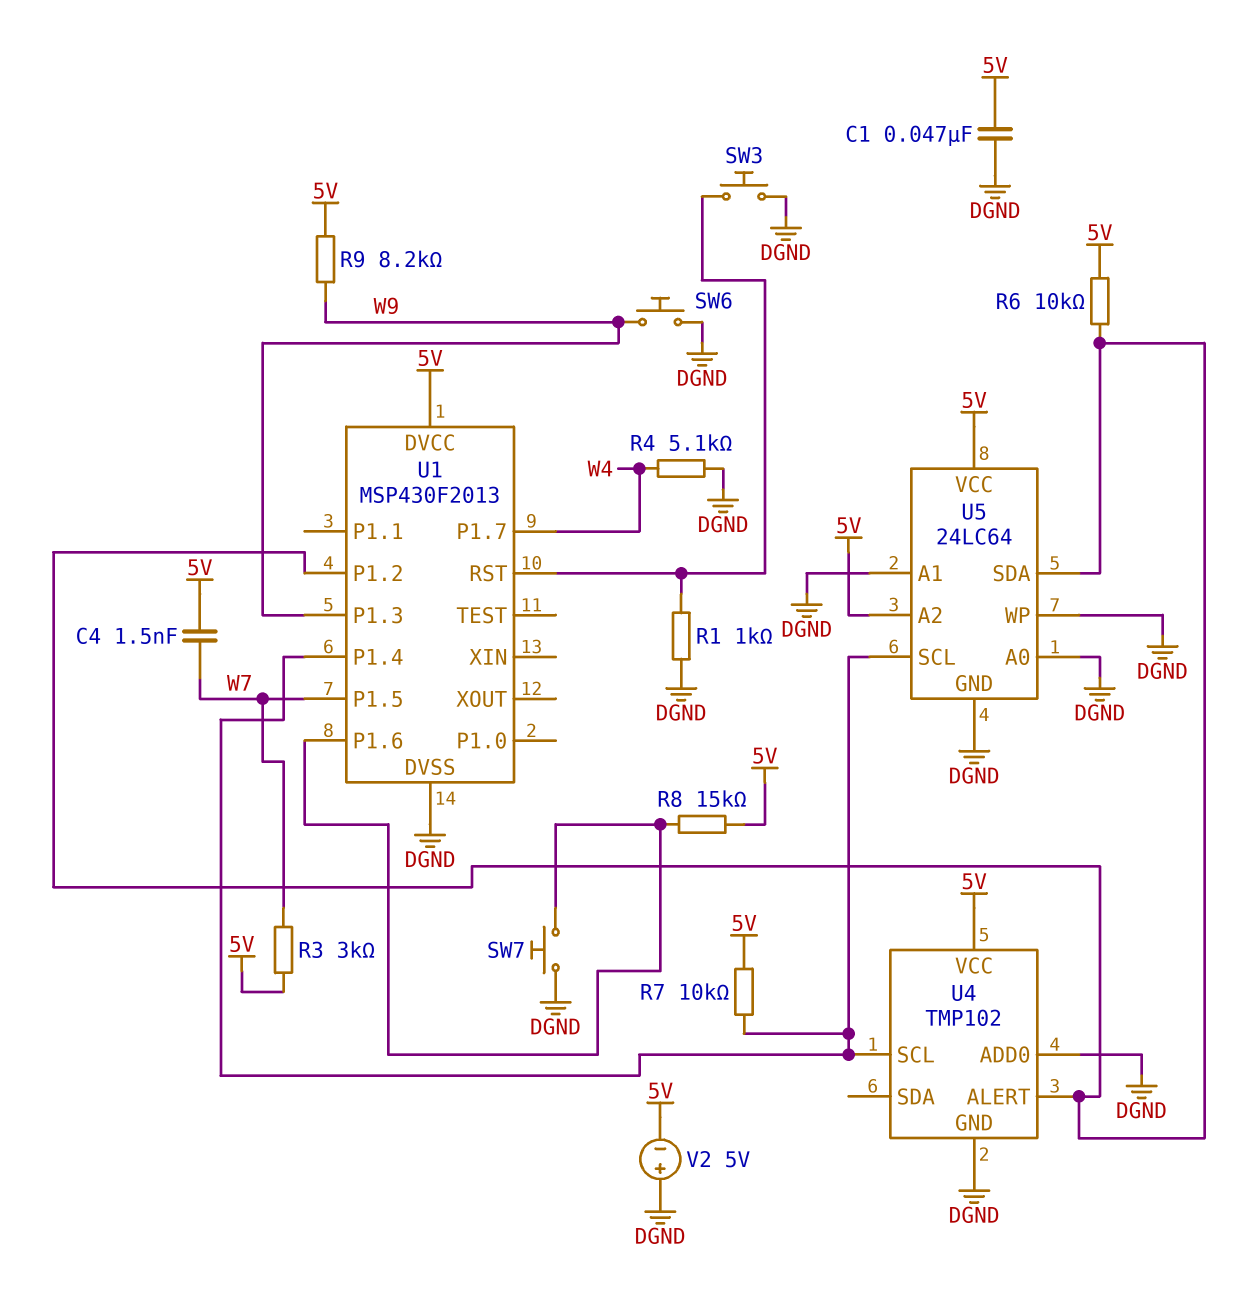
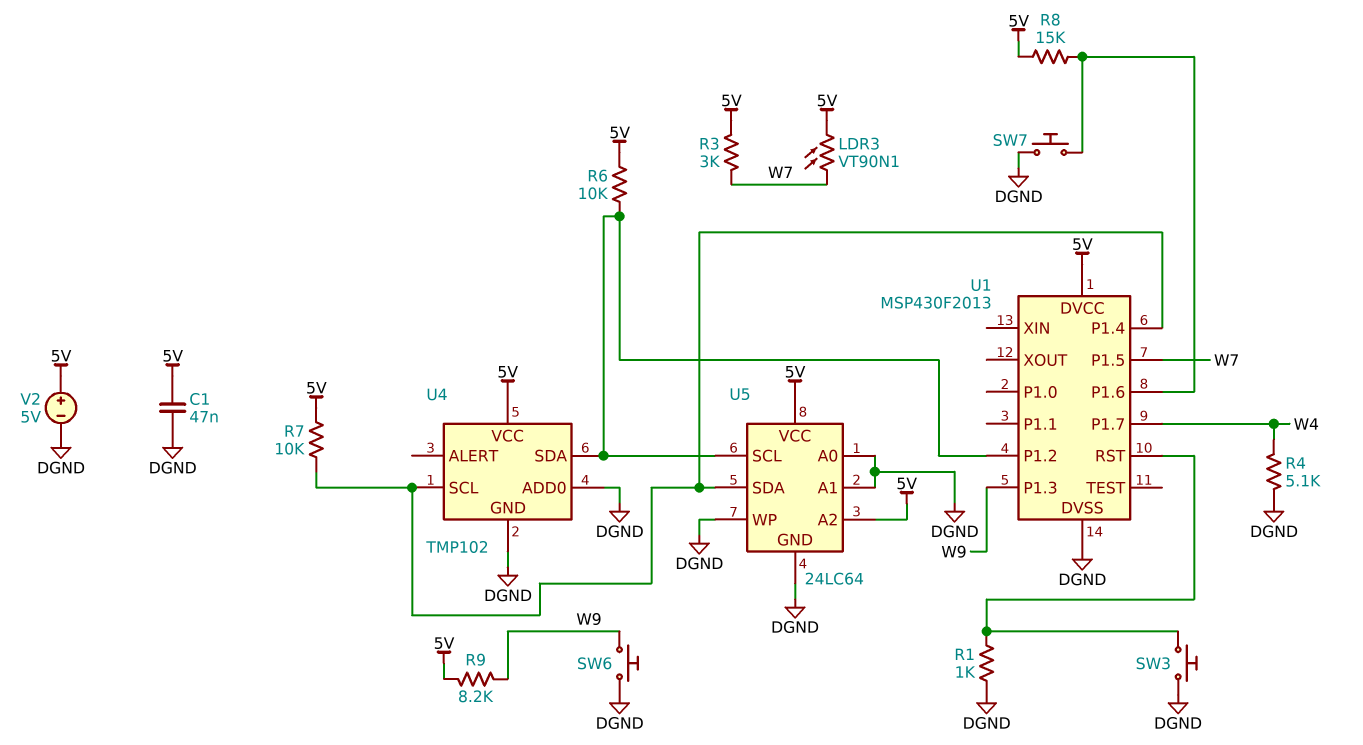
C4: 1.5nF (5V, W7) -> none
LDR3: none -> VT90N1 (5V, W7)
U4 pin ALERT: U1/P1.2 -> none
U4 pin SDA: none -> U1/P1.2
U5 pin SCL: U1/P1.4 -> U1/P1.2
U5 pin SDA: U1/P1.2 -> U1/P1.4
V2: 5V (plus DGND, minus 5V) -> 5V (plus 5V, minus DGND)

